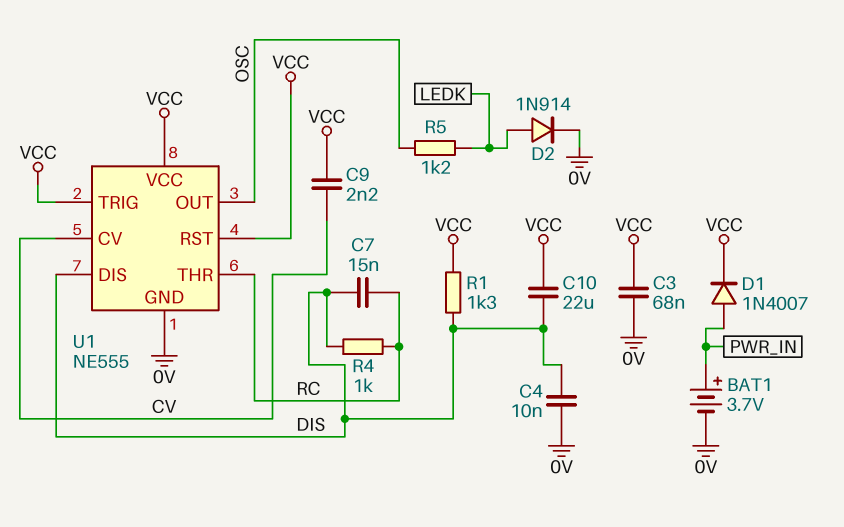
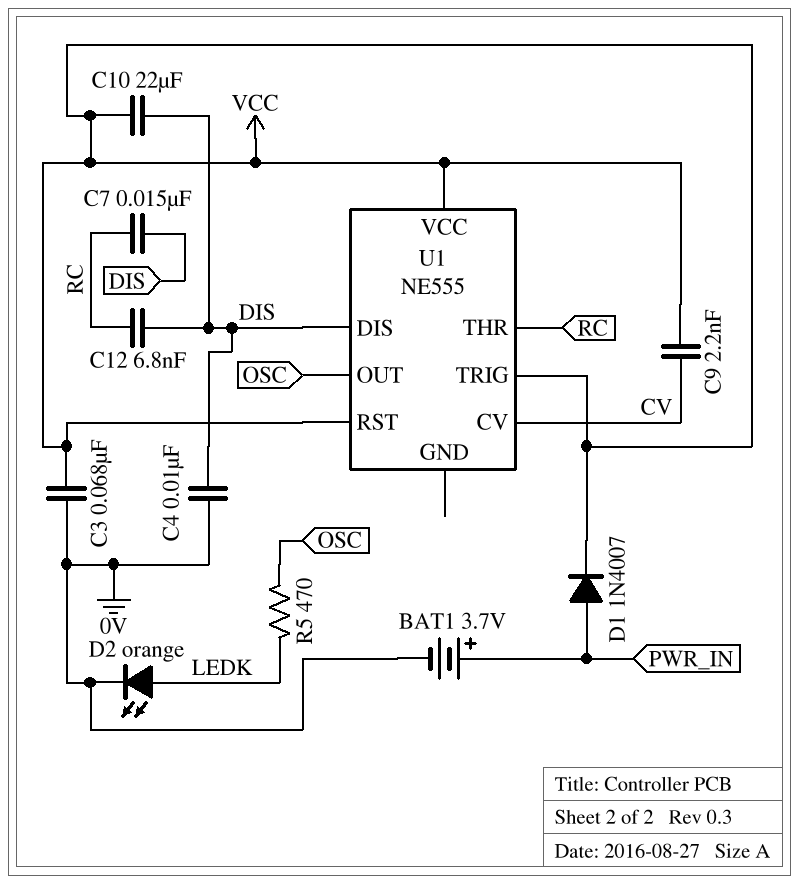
C12: none -> 6.8nF (DIS, RC)
D2: diode 1N914 (A LEDK, K 0V) -> LED orange (A LEDK, K 0V)
R1: 1.3k (DIS, VCC) -> none
R4: 1k (DIS, RC) -> none
R5: 1.2k (LEDK, OSC) -> 470 (LEDK, OSC)
U1 pin GND: 0V -> none

